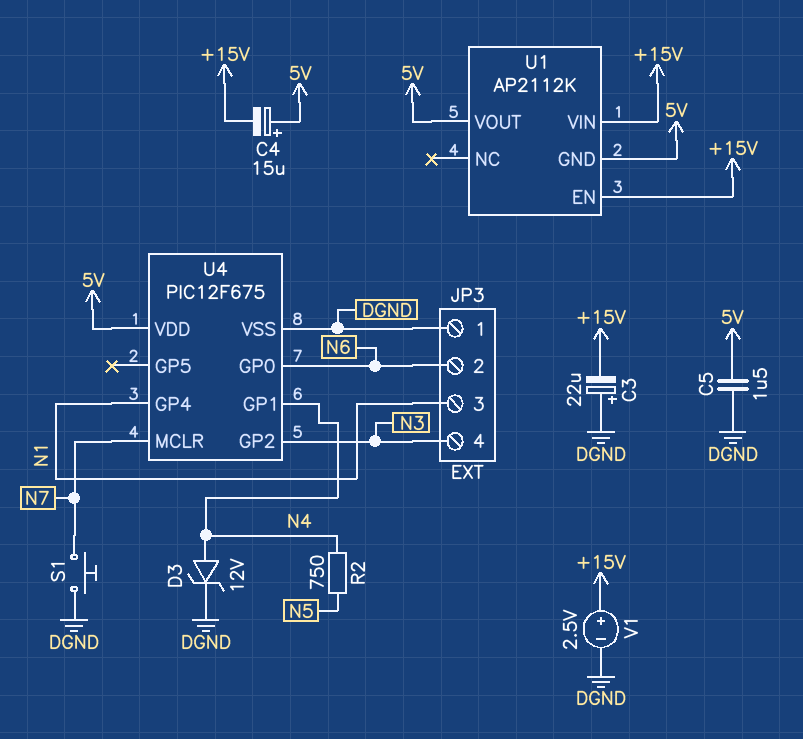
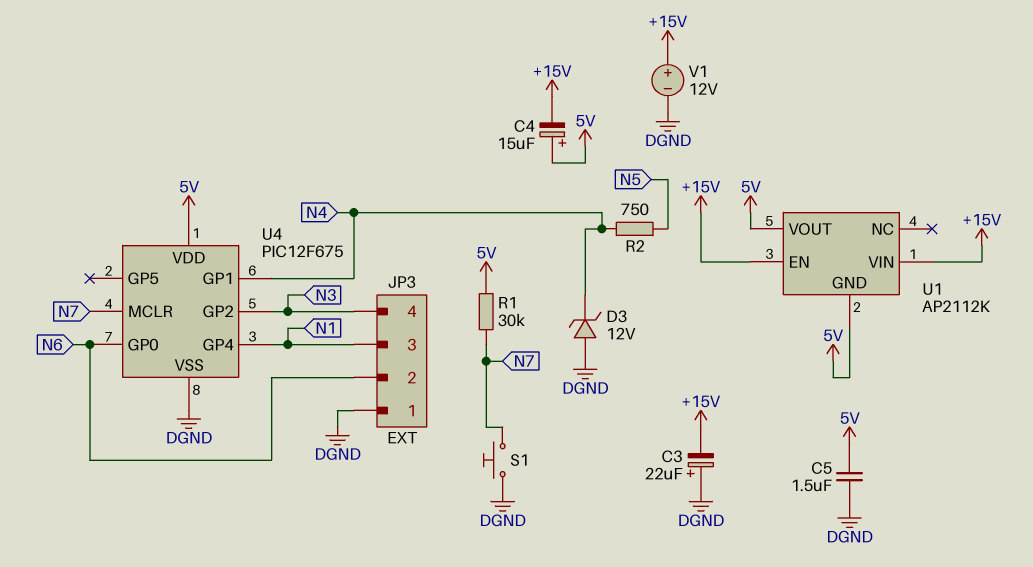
D3: zener 12V (A N4, K DGND) -> zener 12V (A DGND, K N4)
R1: none -> 30k (5V, N7)
V1: 2.5V (plus +15V, minus DGND) -> 12V (plus +15V, minus DGND)

